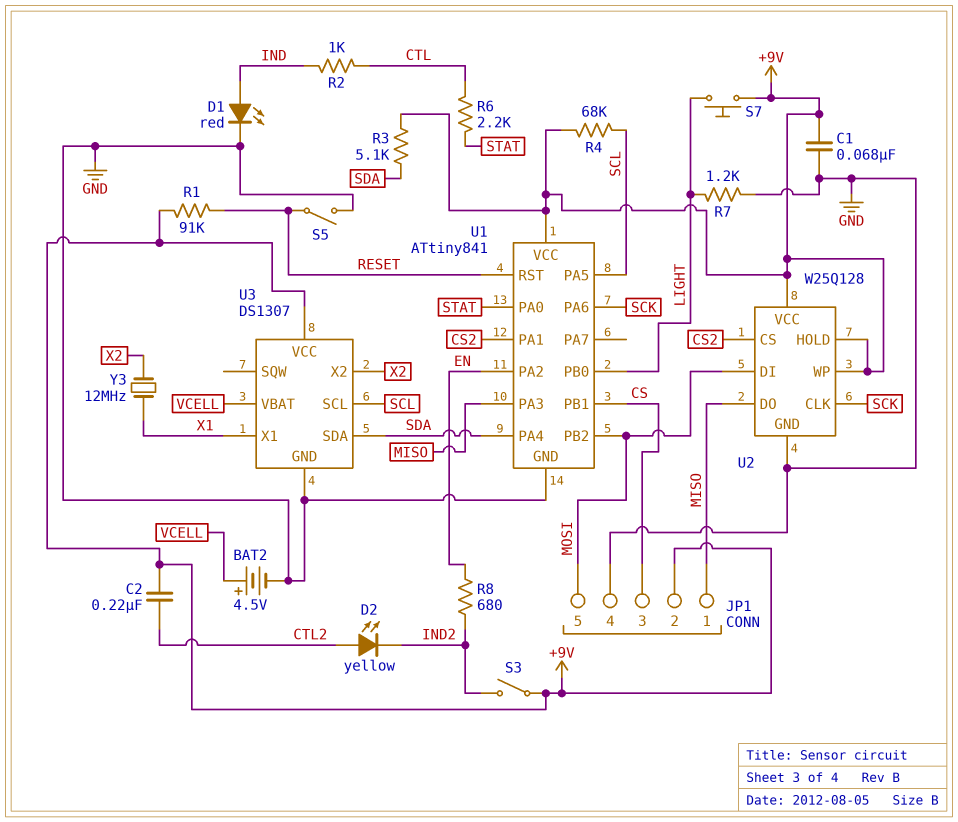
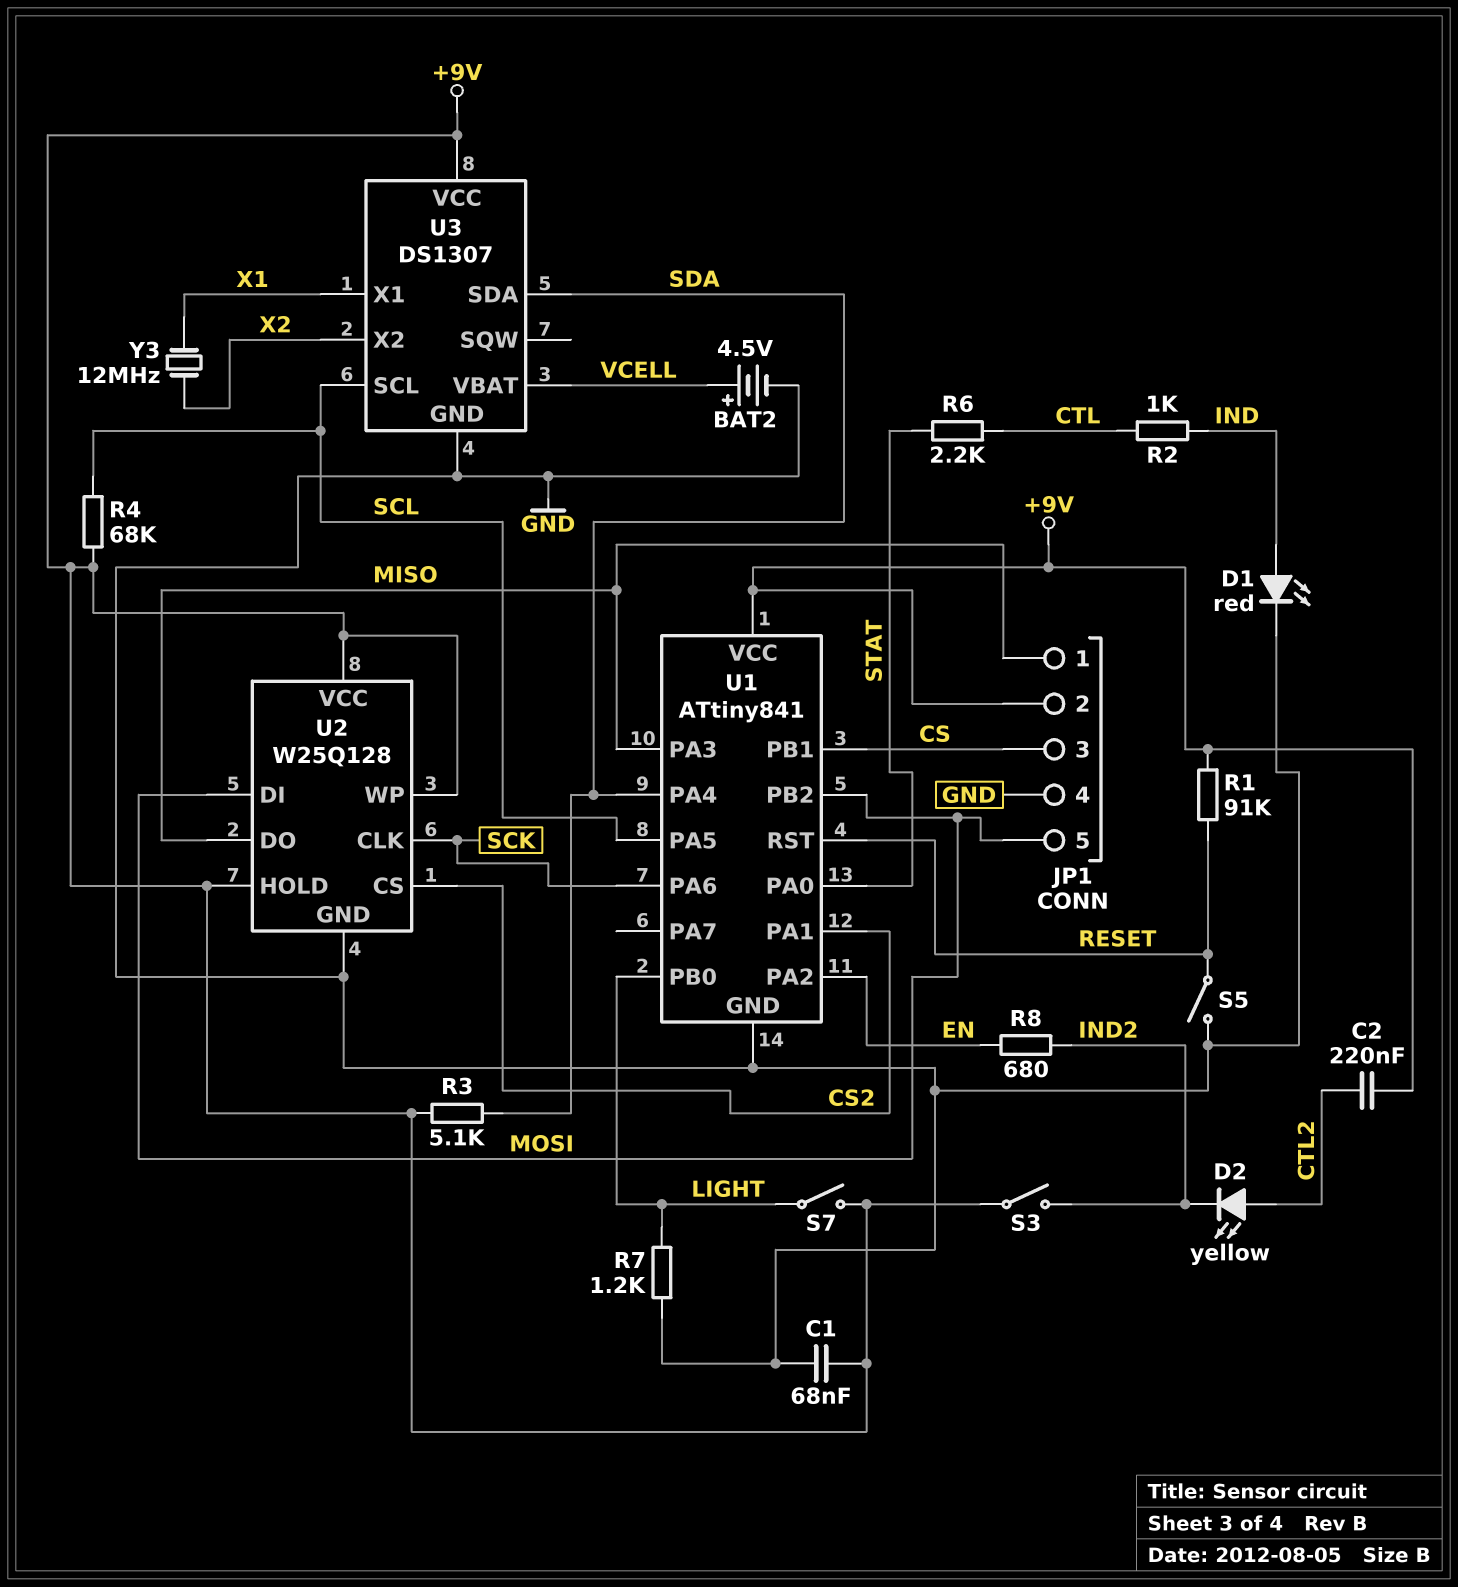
S7: button (+9V, LIGHT) -> switch (+9V, LIGHT)

